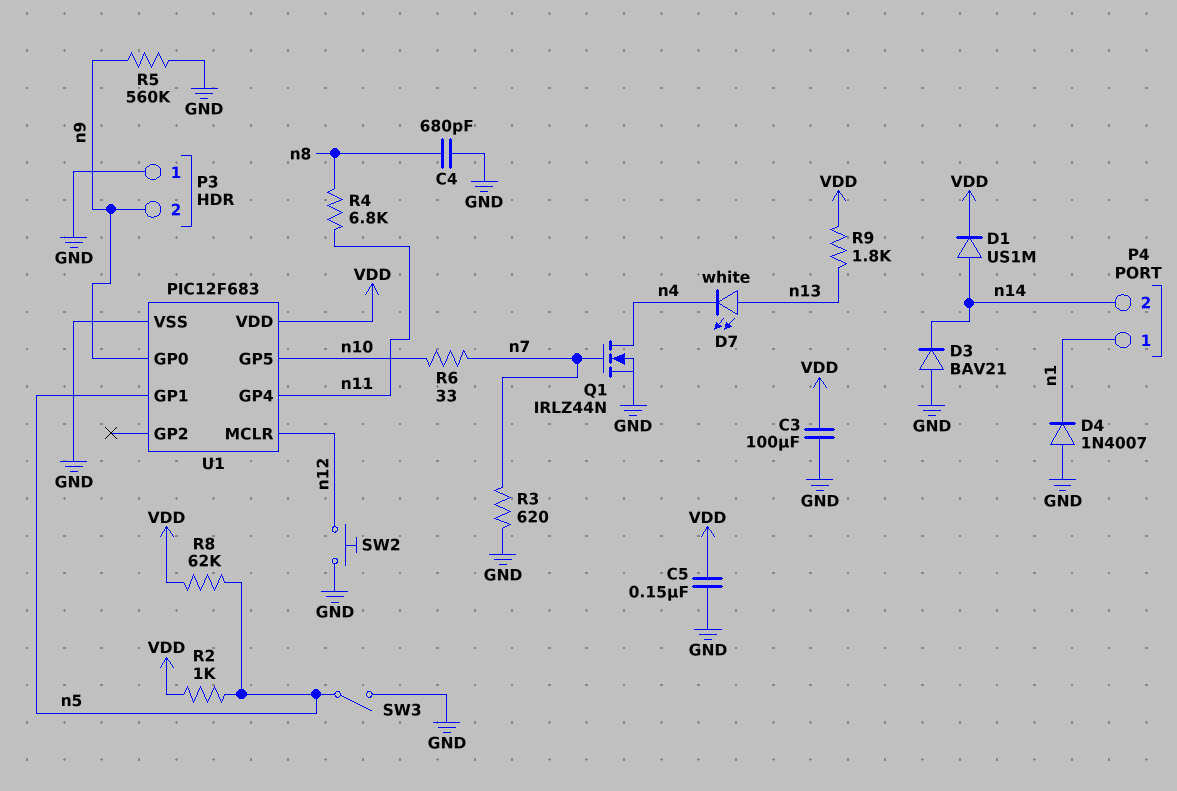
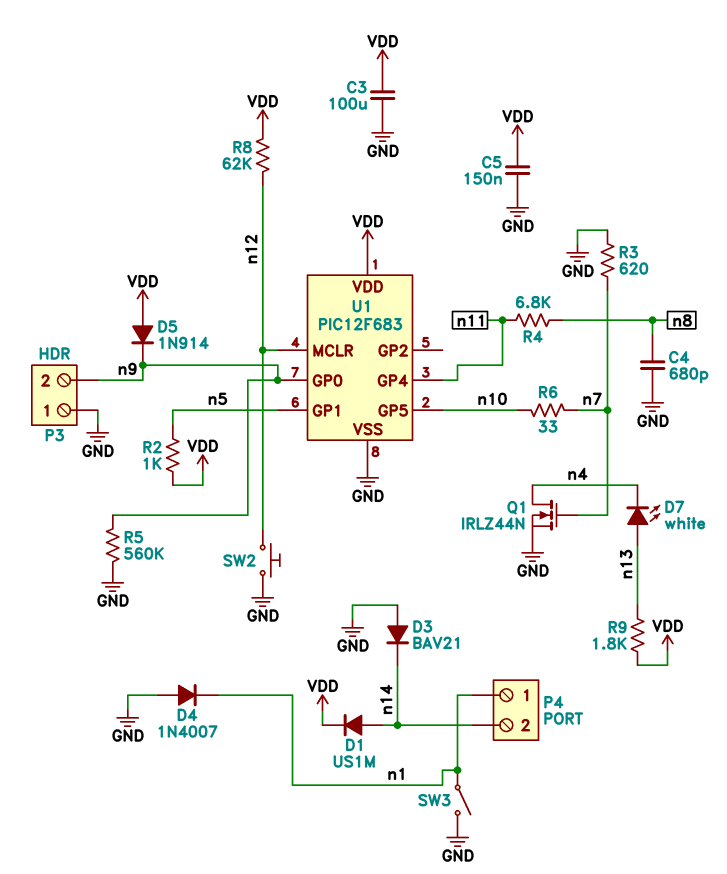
D5: none -> diode 1N914 (A VDD, K n9)
R8: 62k (VDD, n5) -> 62k (VDD, n12)
SW3: switch (GND, n5) -> switch (GND, n1)

